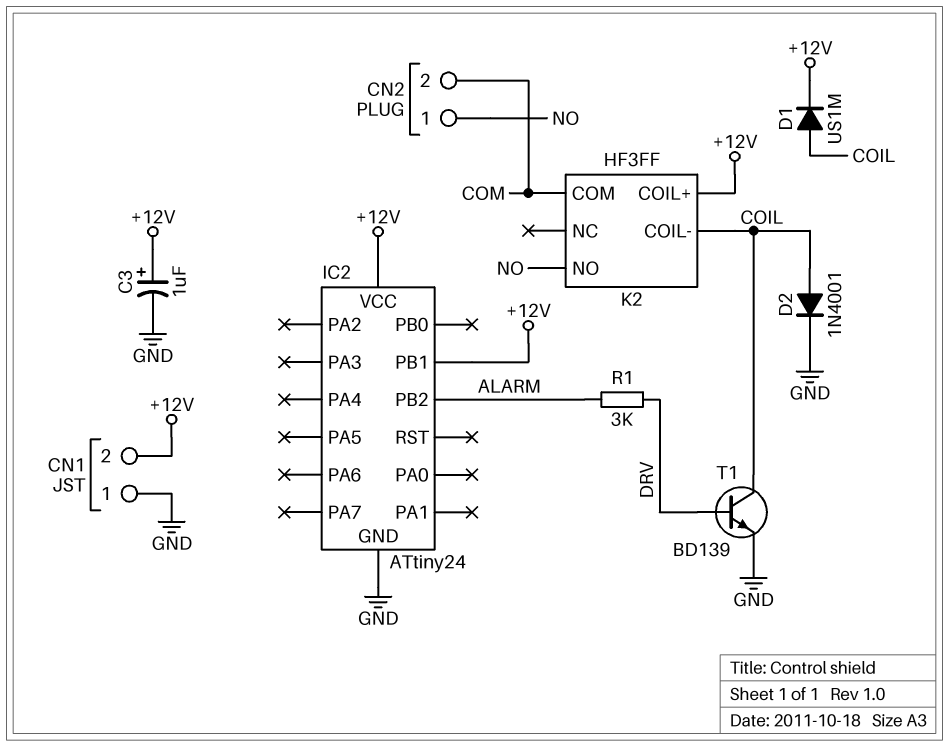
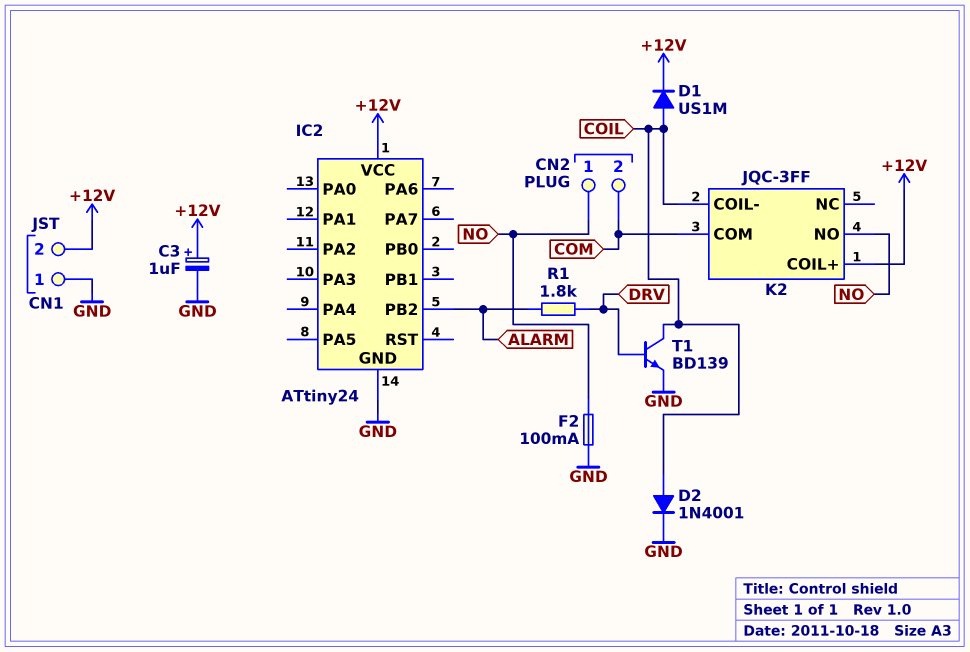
F2: none -> 100mA (GND, NO)
IC2 pin PB1: +12V -> none
K2: HF3FF -> JQC-3FF
R1: 3k (ALARM, DRV) -> 1.8k (ALARM, DRV)

